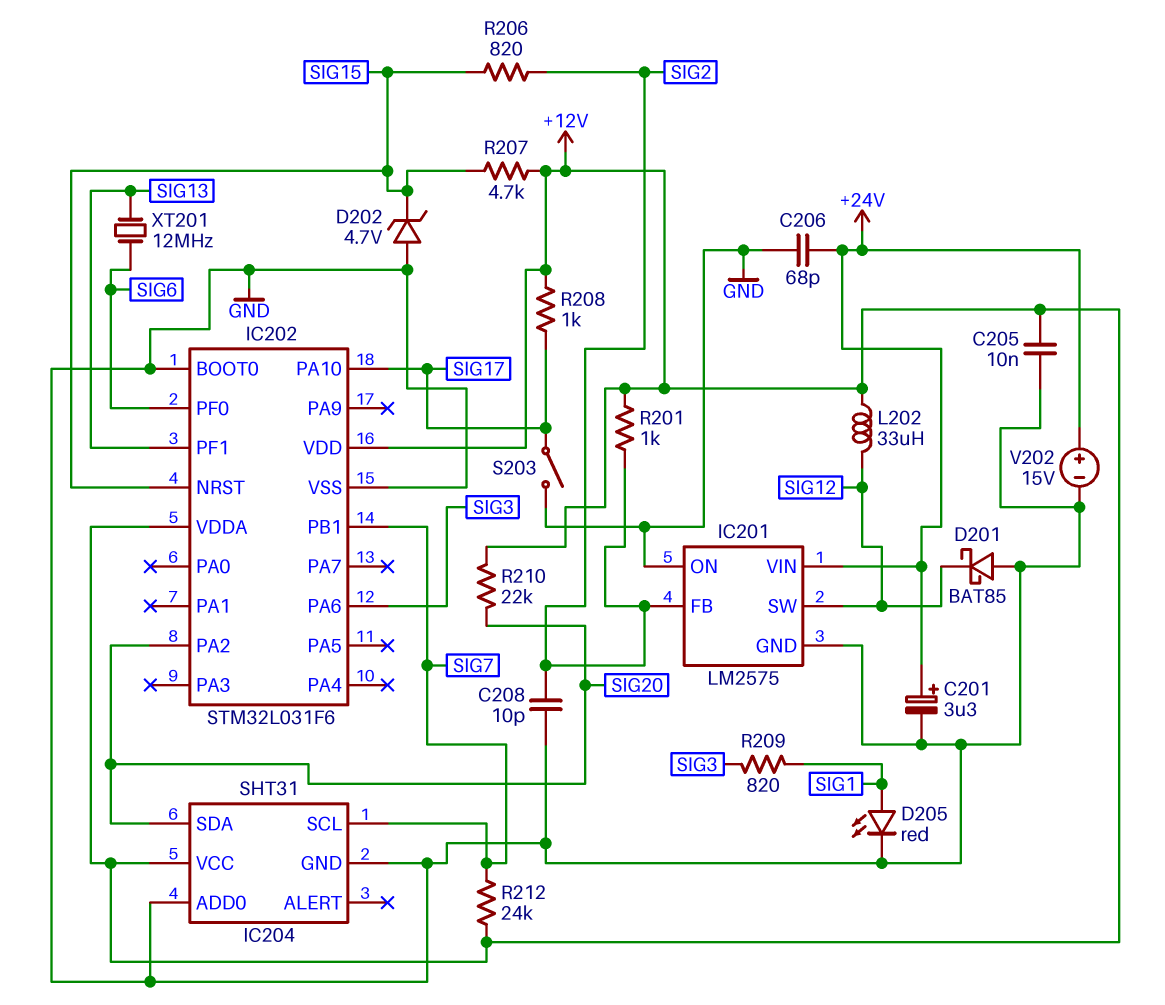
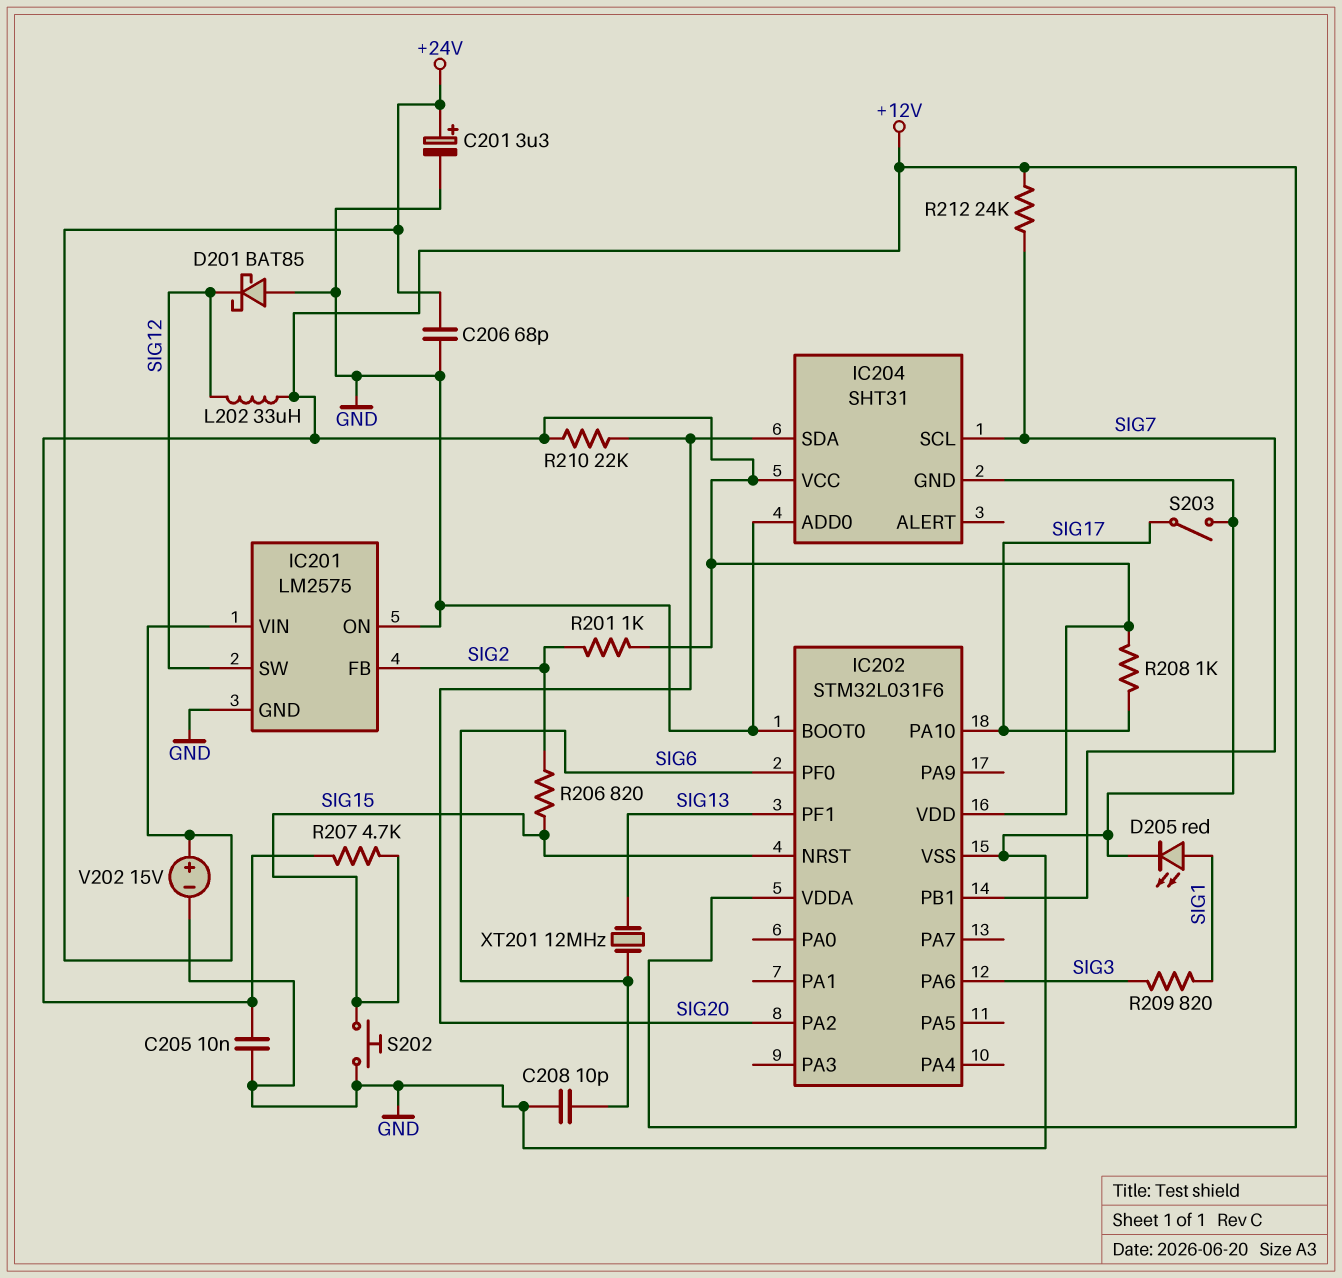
C208: 10pF (GND, SIG2) -> 10pF (GND, SIG6)
D202: zener 4.7V (A GND, K SIG15) -> none
S202: none -> button (GND, SIG15)

